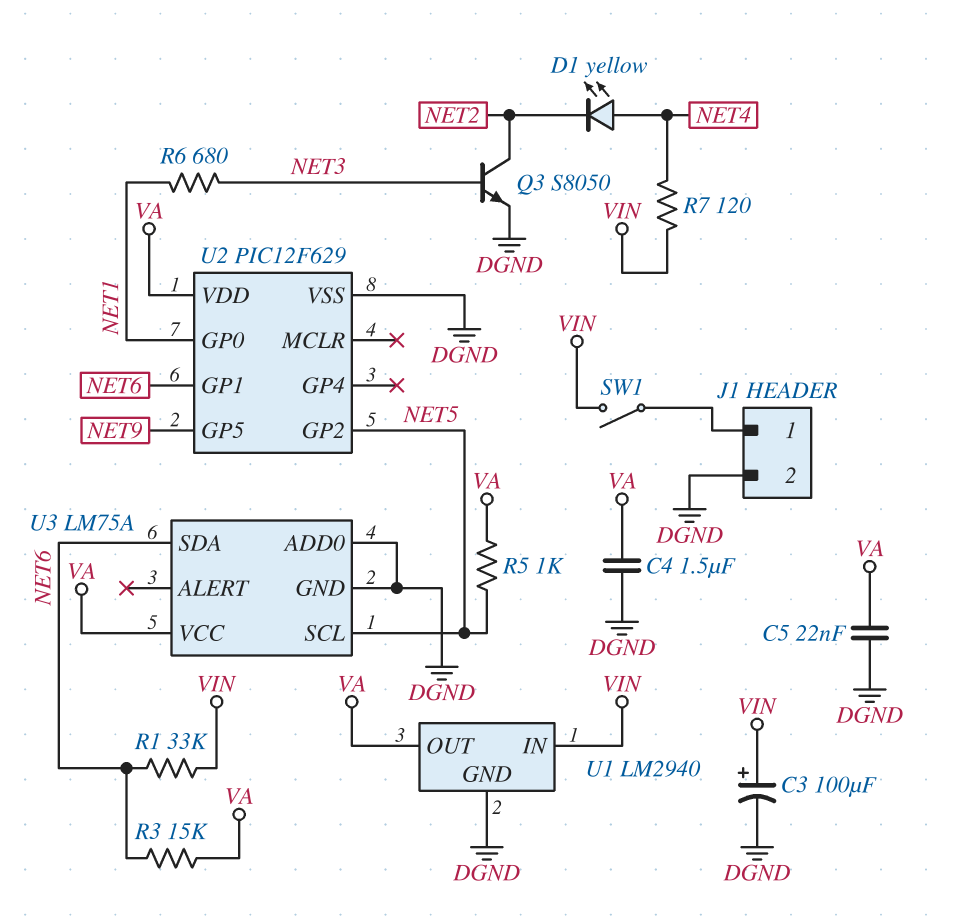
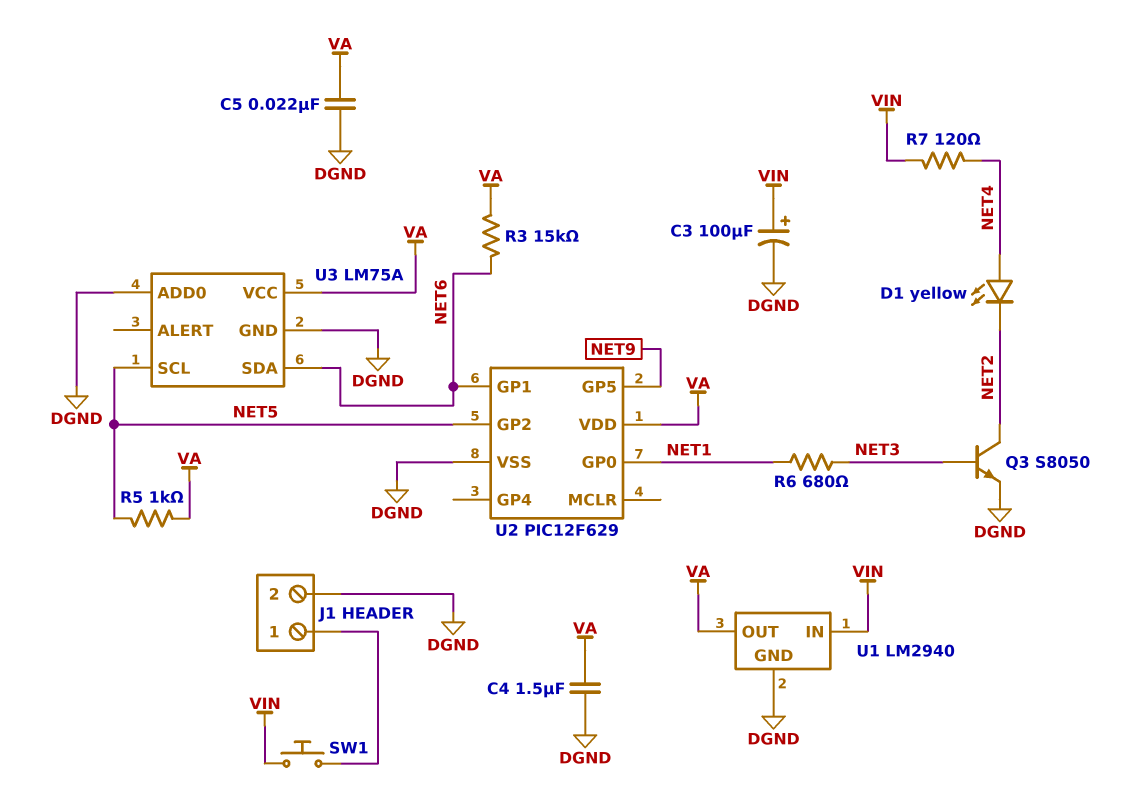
R1: 33k (NET6, VIN) -> none
SW1: switch (J1/1, VIN) -> button (J1/1, VIN)

